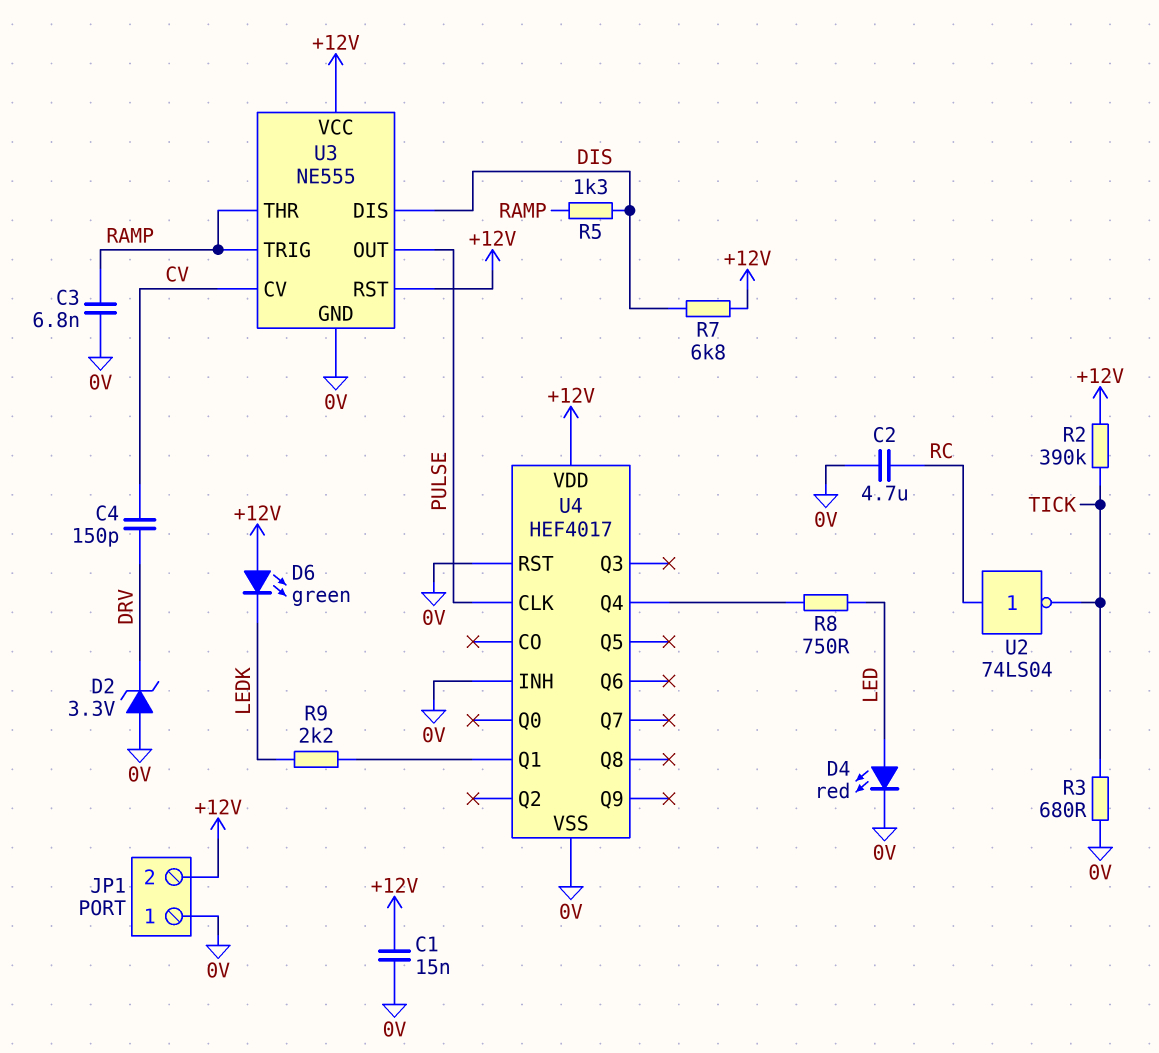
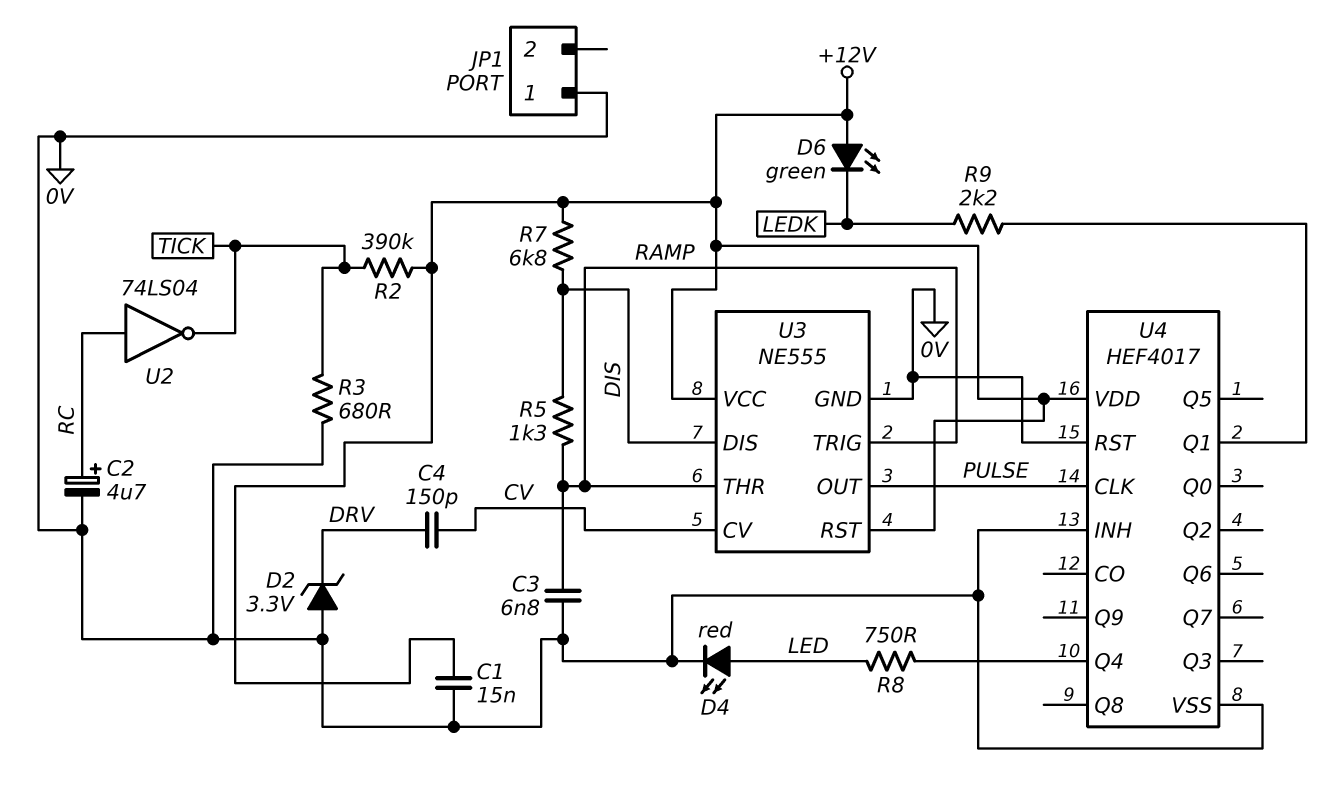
C2: 4.7uF (0V, RC) -> 4.7uF (plus RC, minus 0V)
JP1 pin 2: +12V -> none

